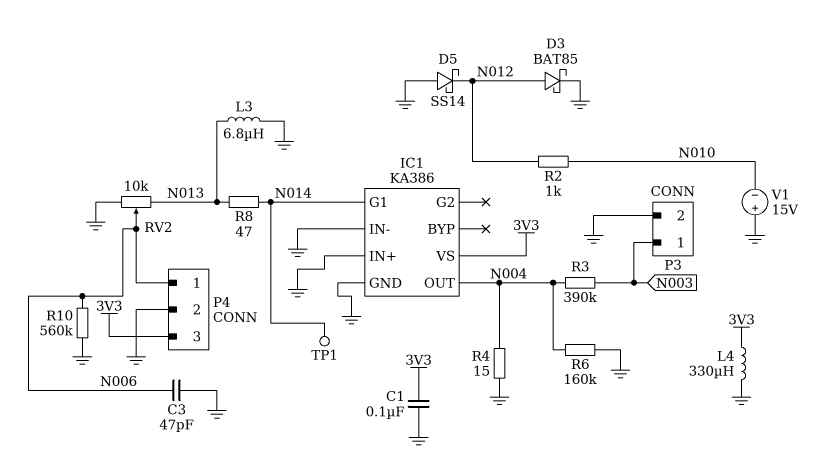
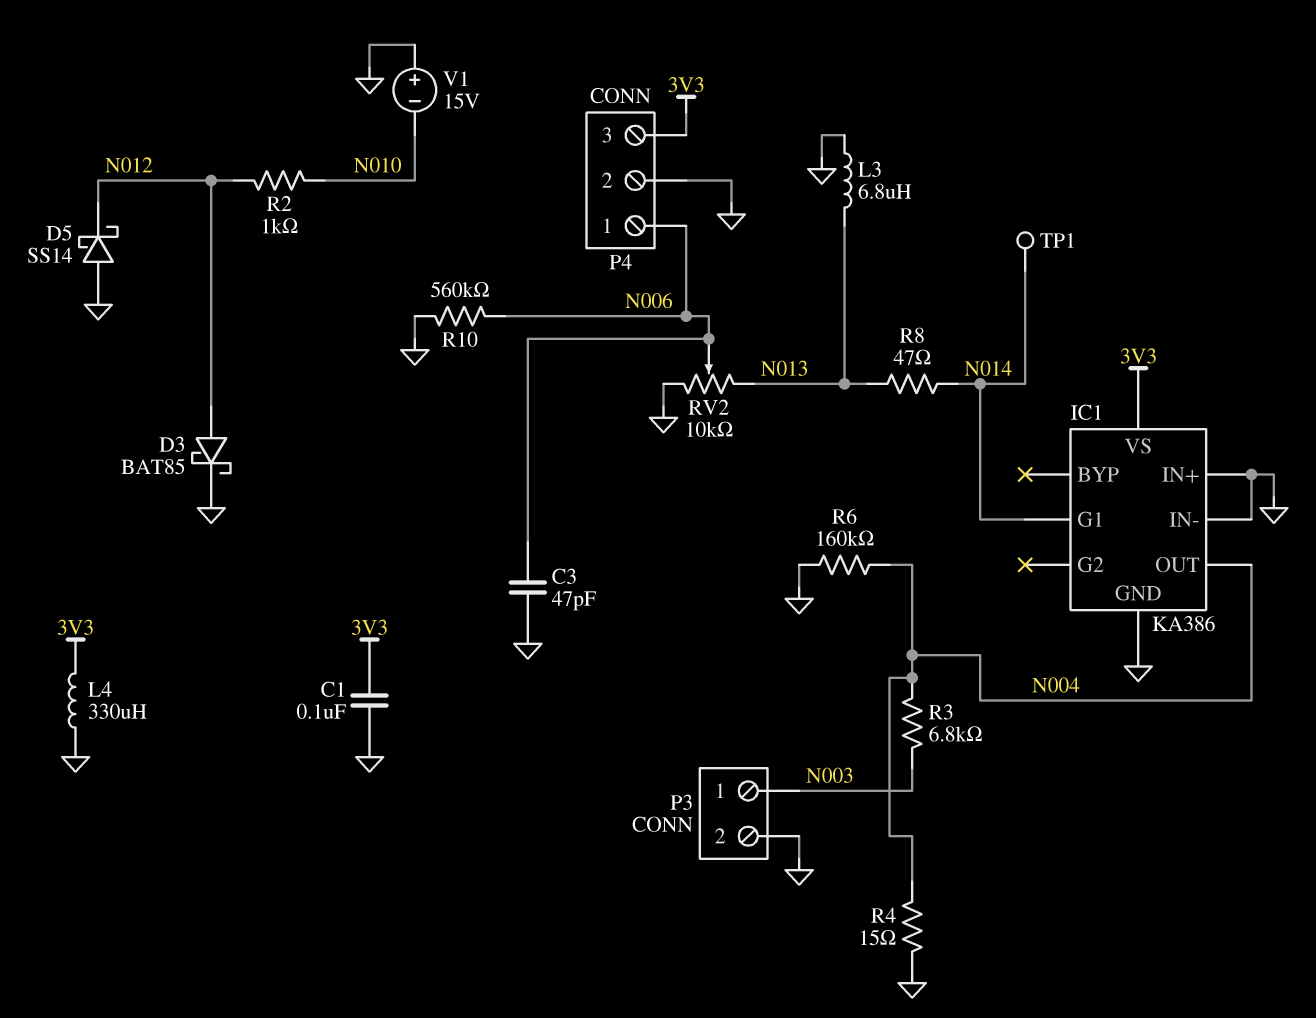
R3: 390k (N003, N004) -> 6.8k (N003, N004)

